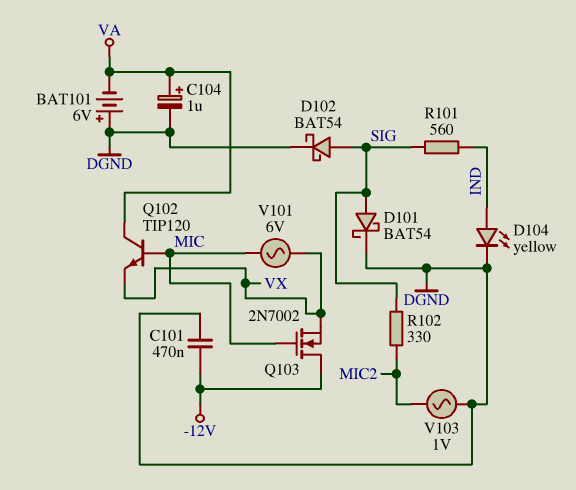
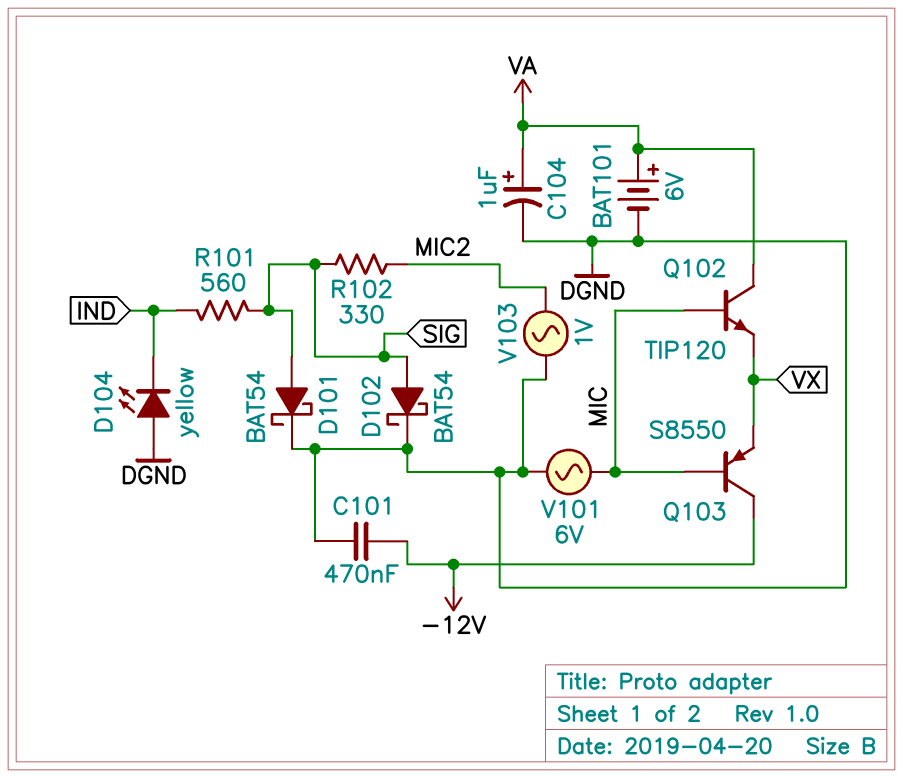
BAT101: 6V (plus DGND, minus VA) -> 6V (plus VA, minus DGND)
D104: LED yellow (A IND, K DGND) -> LED yellow (A DGND, K IND)
Q103: NMOS 2N7002 (G MIC, D -12V, S VX) -> PNP S8550 (B MIC, C -12V, E VX)
V101: AC 6V (MIC, VX) -> AC 6V (DGND, MIC)

